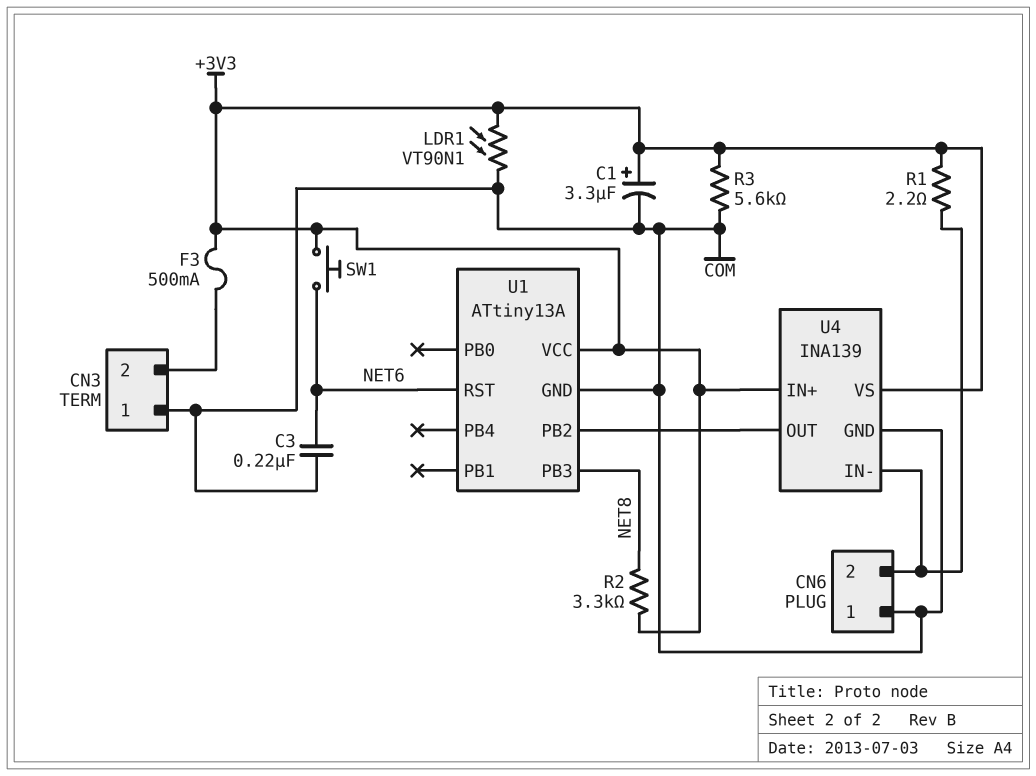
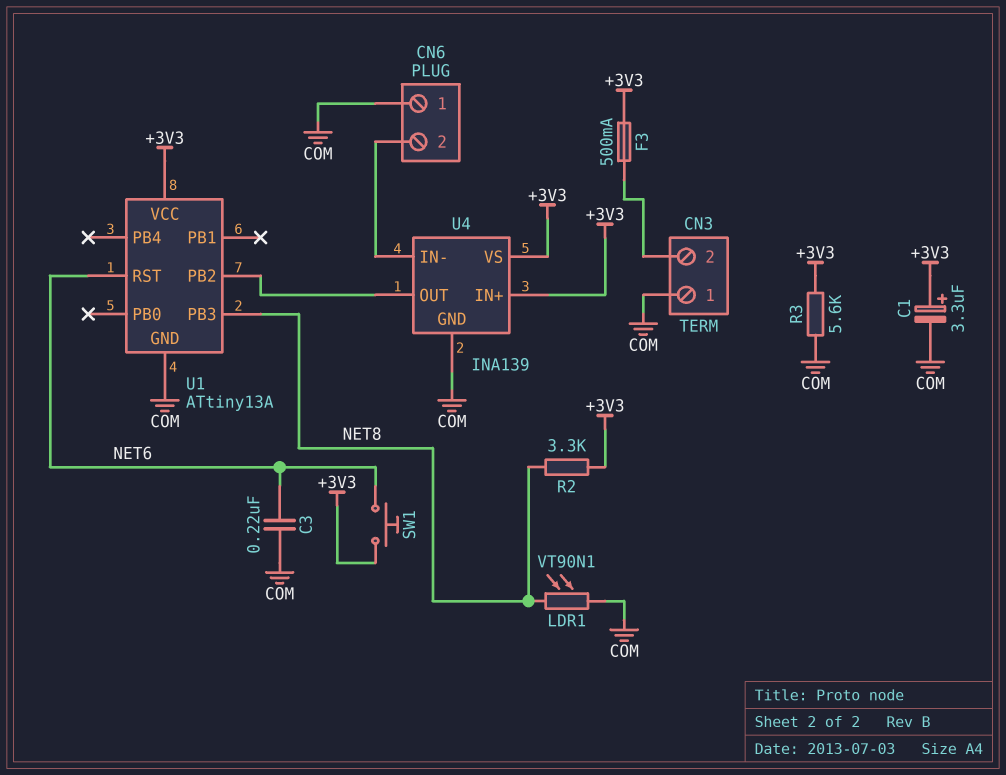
LDR1: VT90N1 (+3V3, COM) -> VT90N1 (COM, NET8)
R1: 2.2 (+3V3, CN6/2) -> none

